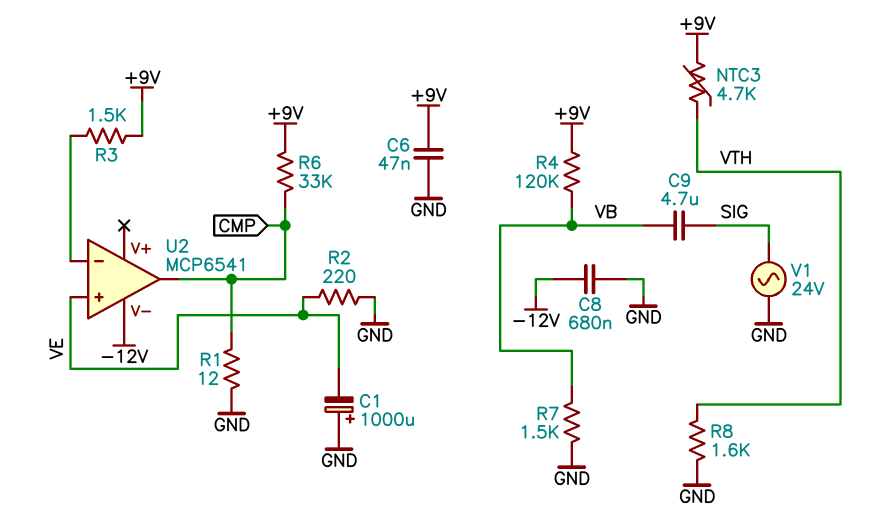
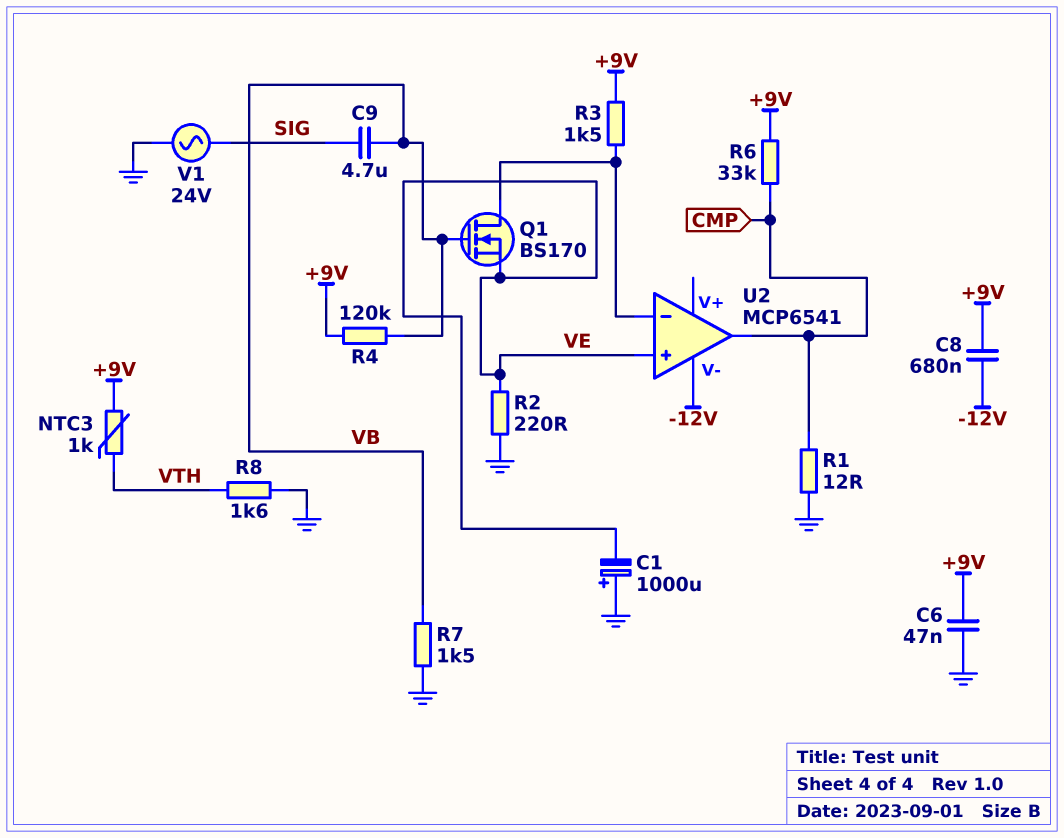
C8: 680nF (-12V, GND) -> 680nF (+9V, -12V)
NTC3: 4.7k (+9V, VTH) -> 1k (+9V, VTH)
Q1: none -> NMOS BS170 (G VB, D U2/in-, S VE)

